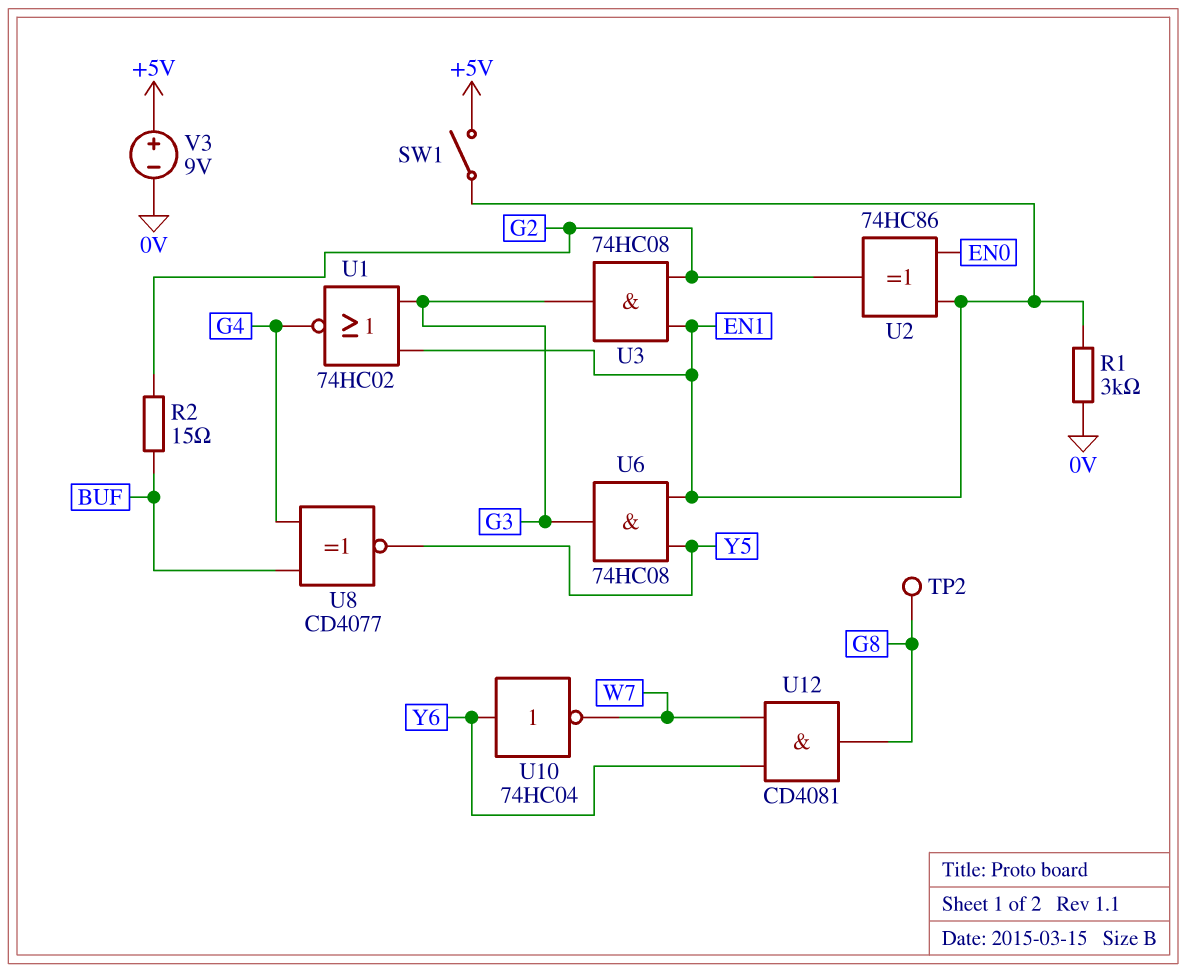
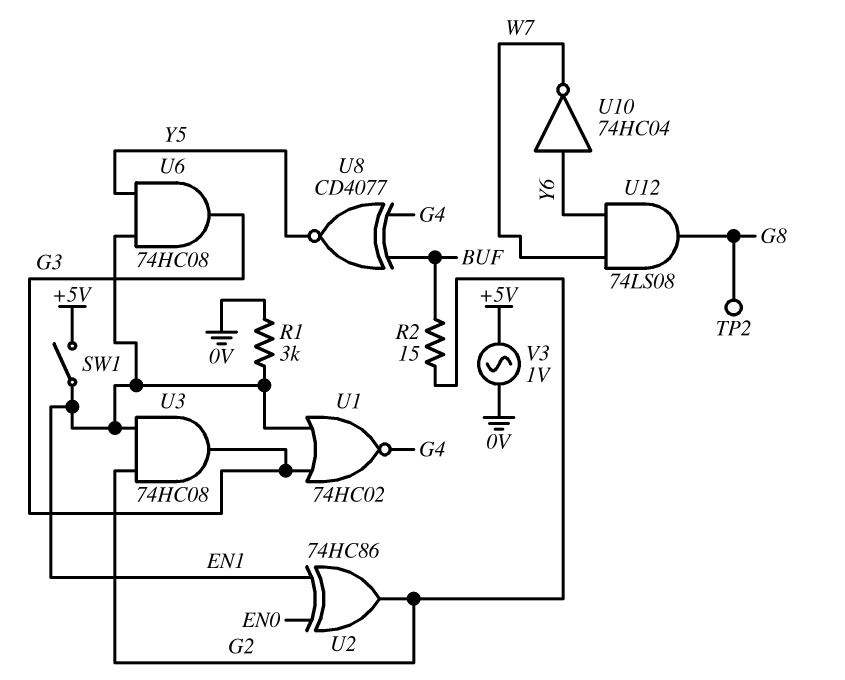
U12: AND CD4081 (in W7, in Y6, out G8) -> AND 74LS08 (in W7, in Y6, out G8)
V3: 9V (plus +5V, minus 0V) -> AC 1V (+5V, 0V)

